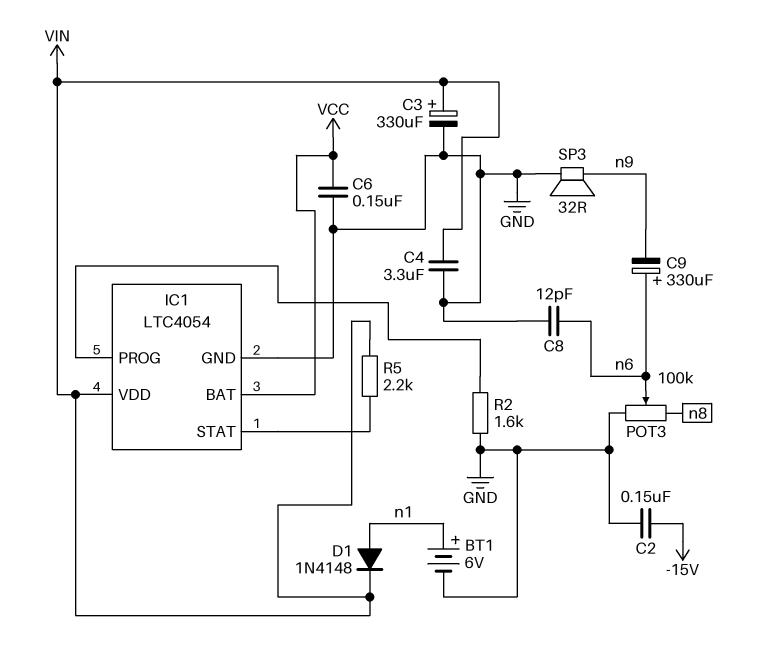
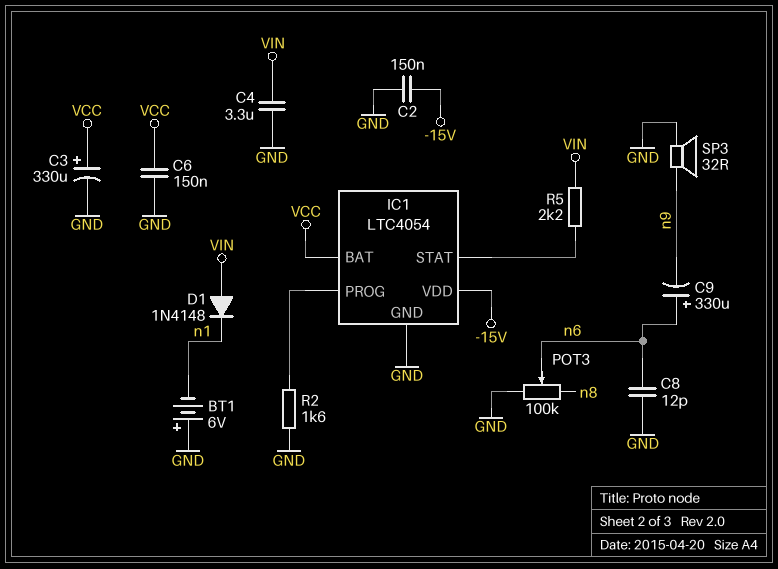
BT1: 6V (plus n1, minus GND) -> 6V (plus GND, minus n1)
C3: 330uF (plus VIN, minus GND) -> 330uF (plus VCC, minus GND)
D1: diode 1N4148 (A n1, K VIN) -> diode 1N4148 (A VIN, K n1)
IC1 pin VDD: VIN -> -15V

